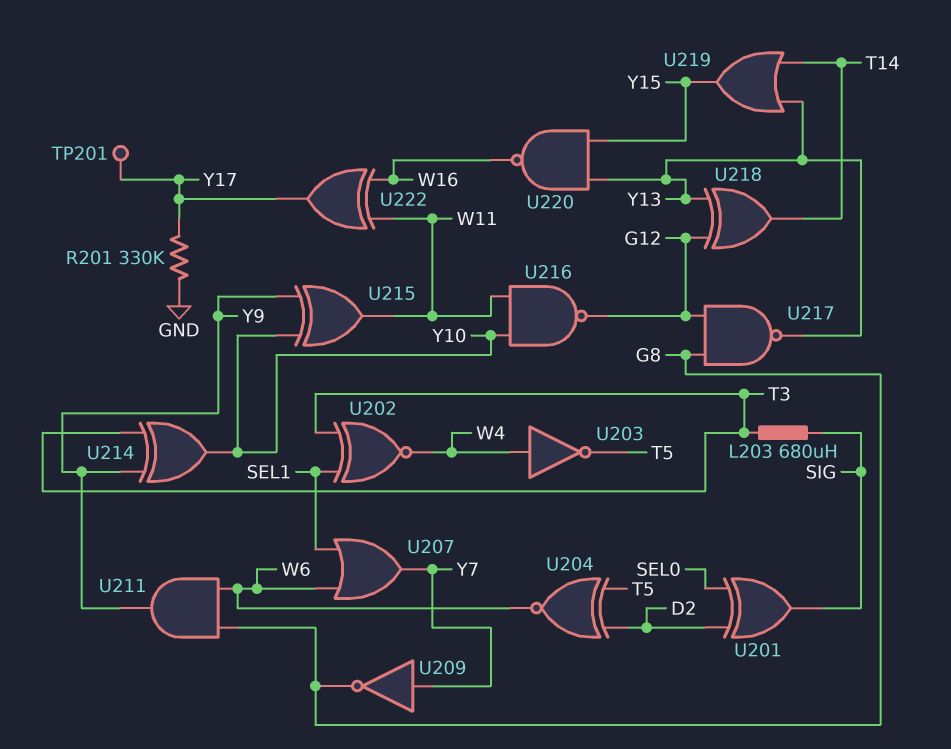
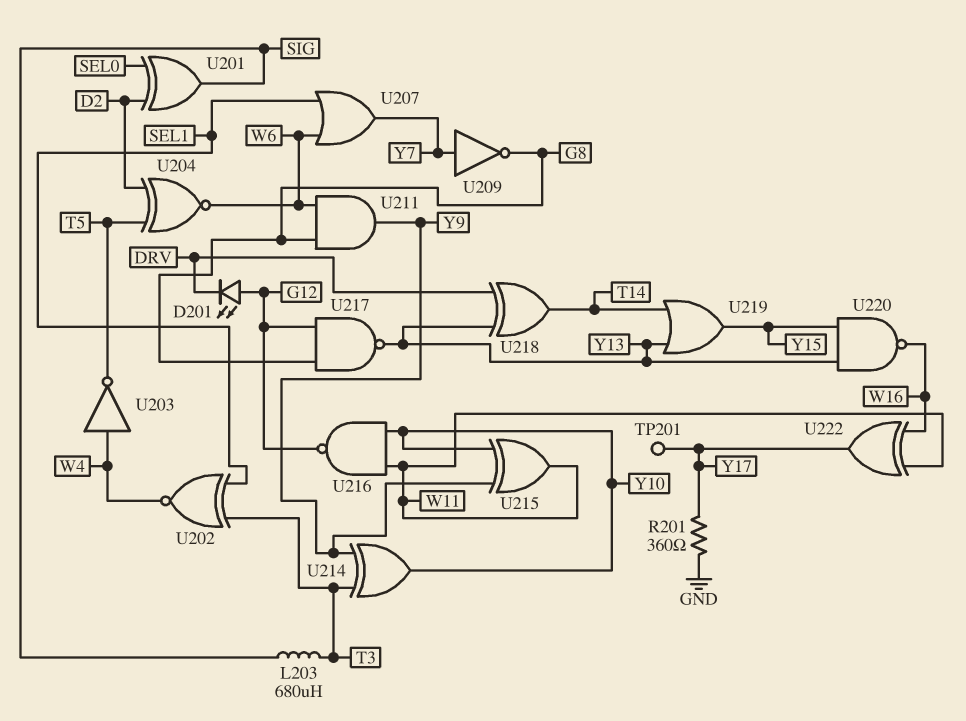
D201: none -> LED (A G12, K DRV)
R201: 330k (GND, Y17) -> 360 (GND, Y17)
U218: XOR (in G12, in Y13, out T14) -> XOR (in DRV, in Y13, out T14)

